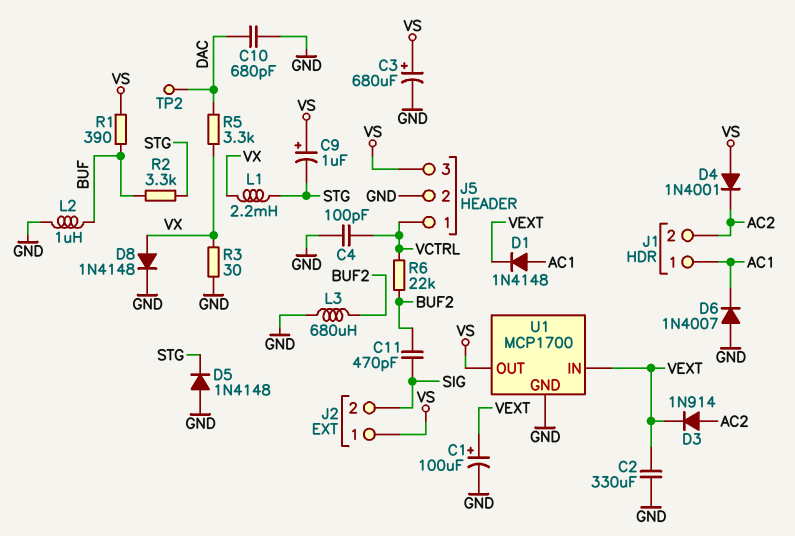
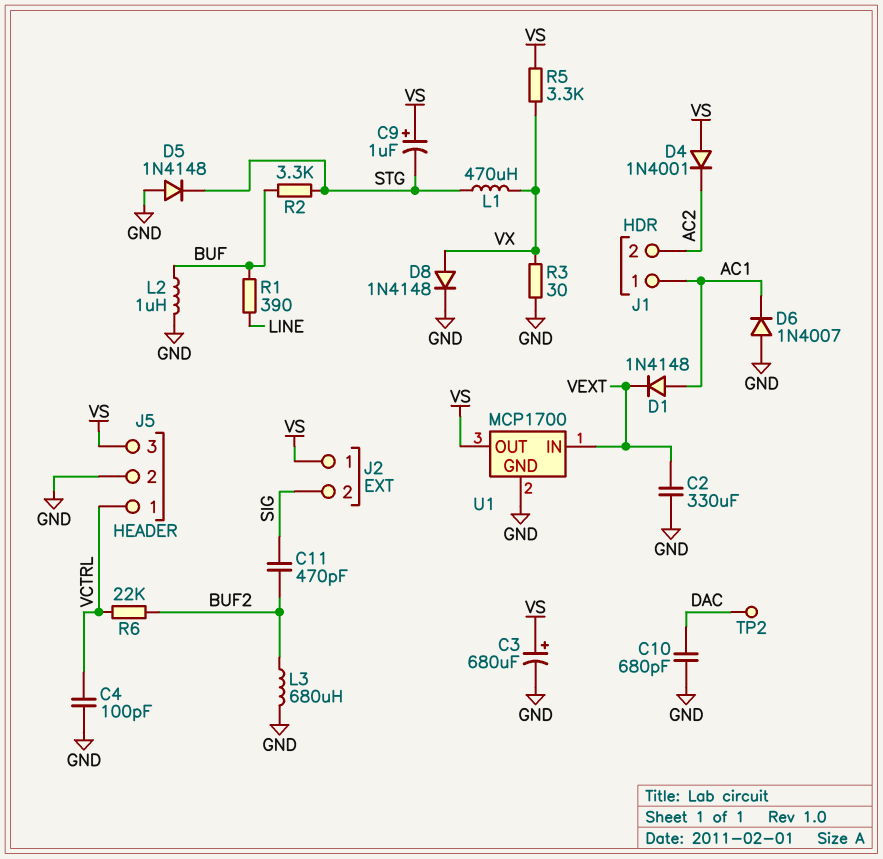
C1: 100uF (plus VEXT, minus GND) -> none
D3: diode 1N914 (A AC2, K VEXT) -> none
L1: 2.2mH (STG, VX) -> 470uH (STG, VX)
R1: 390 (BUF, VS) -> 390 (BUF, LINE)
R5: 3.3k (DAC, VX) -> 3.3k (VS, VX)

